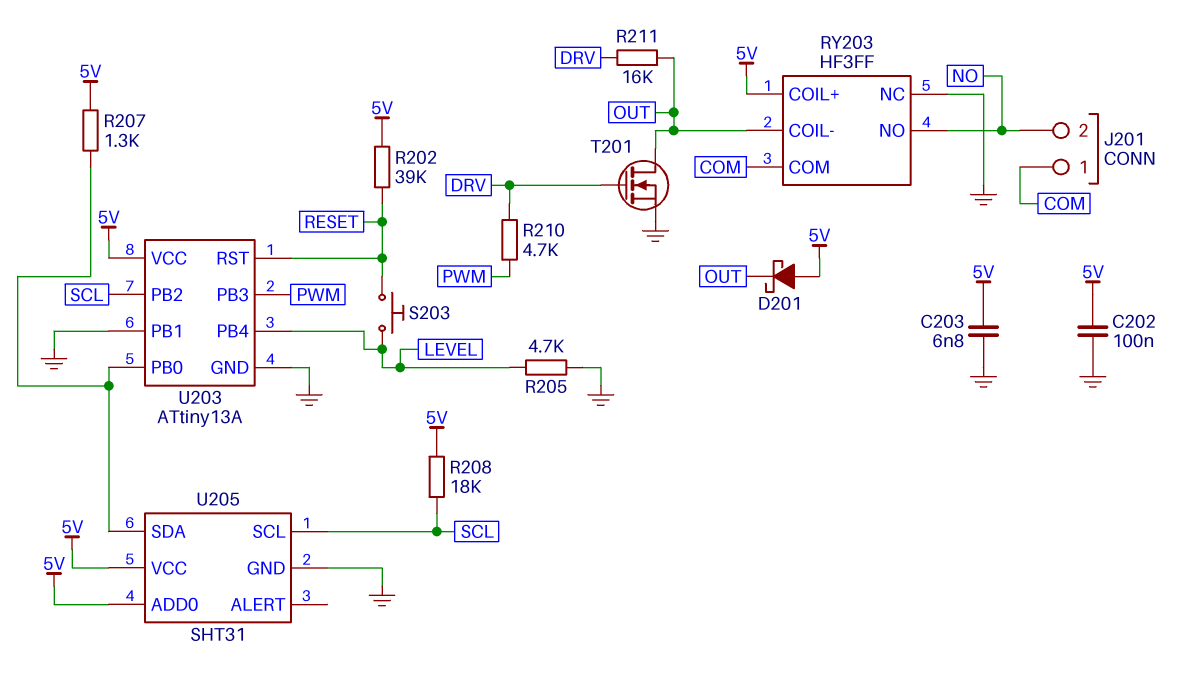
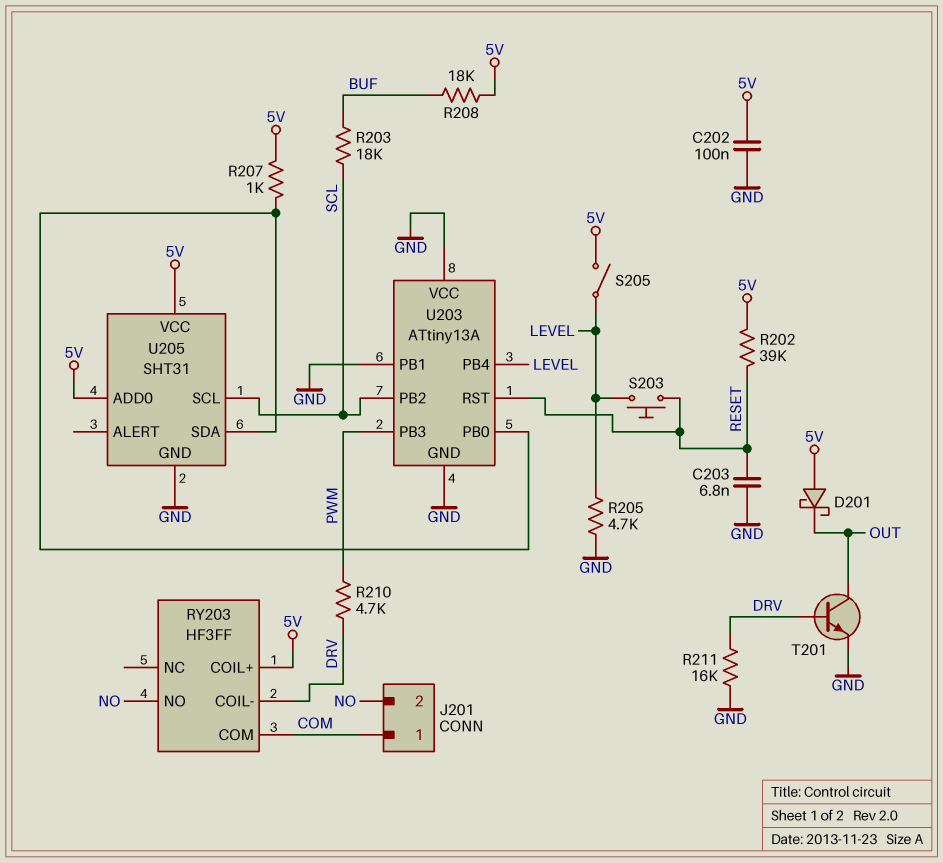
C203: 6.8nF (5V, GND) -> 6.8nF (GND, RESET)
R203: none -> 18k (BUF, SCL)
R207: 1.3k (5V, U203/PB0) -> 1k (5V, U203/PB0)
R208: 18k (5V, SCL) -> 18k (5V, BUF)
R211: 16k (DRV, OUT) -> 16k (DRV, GND)
RY203 pin COIL-: OUT -> DRV
RY203 pin NC: GND -> none
S205: none -> switch (5V, LEVEL)
T201: NMOS (G DRV, D OUT, S GND) -> NPN (B DRV, C OUT, E GND)
U203 pin VCC: 5V -> GND

